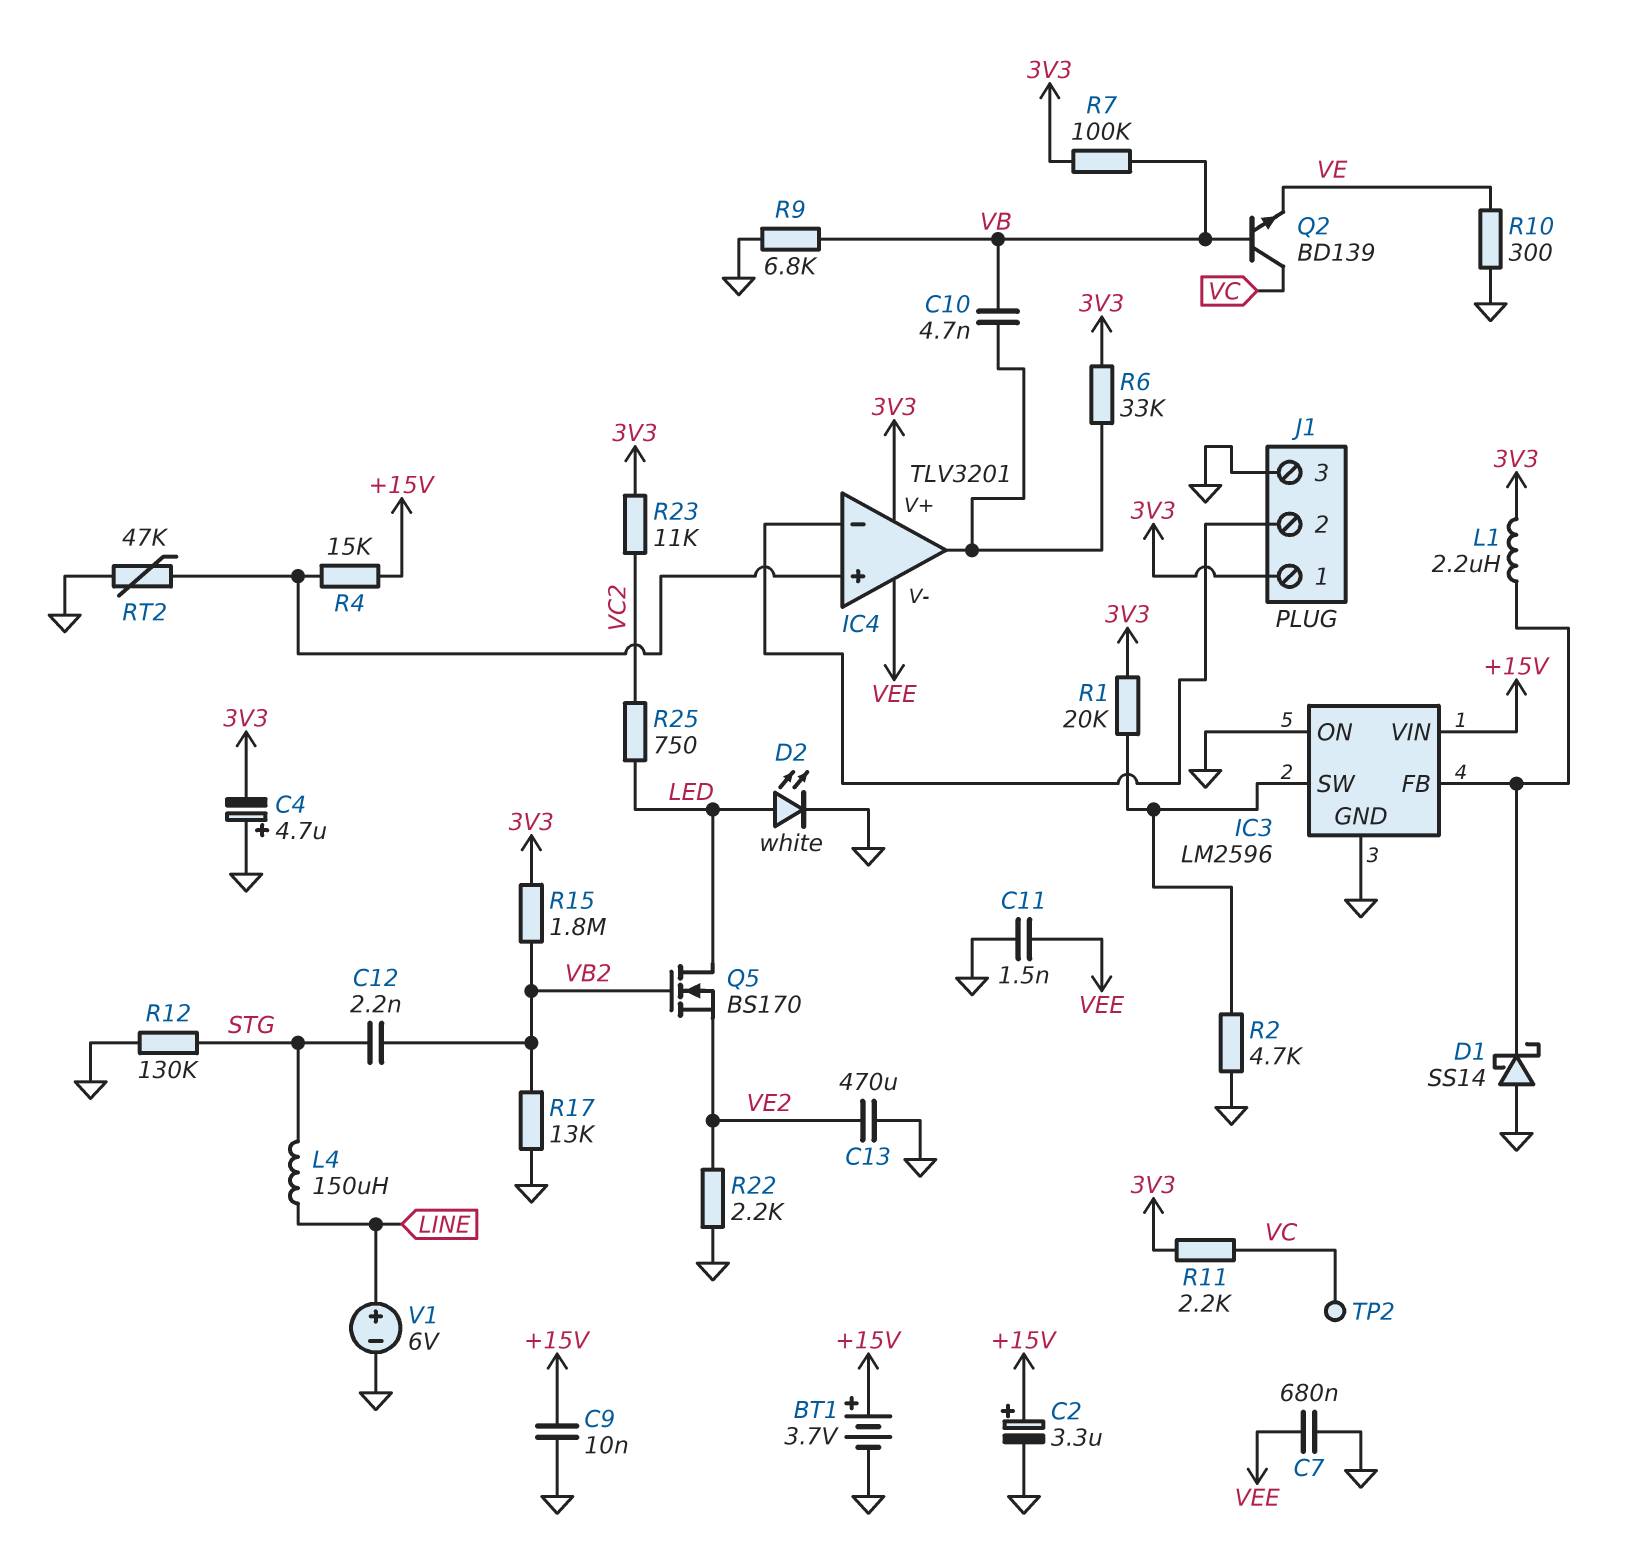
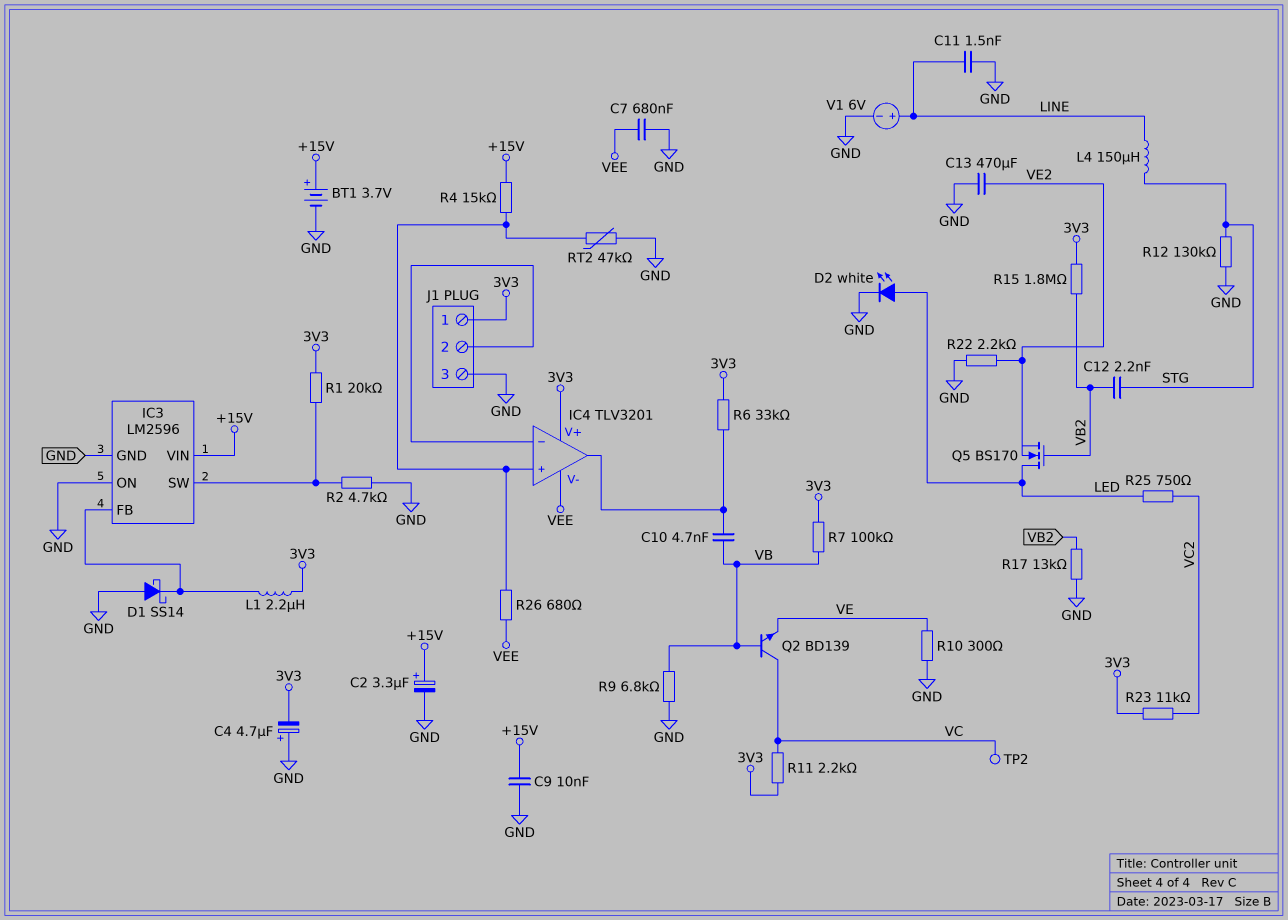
C11: 1.5nF (GND, VEE) -> 1.5nF (GND, LINE)
R26: none -> 680 (IC4/in+, VEE)

